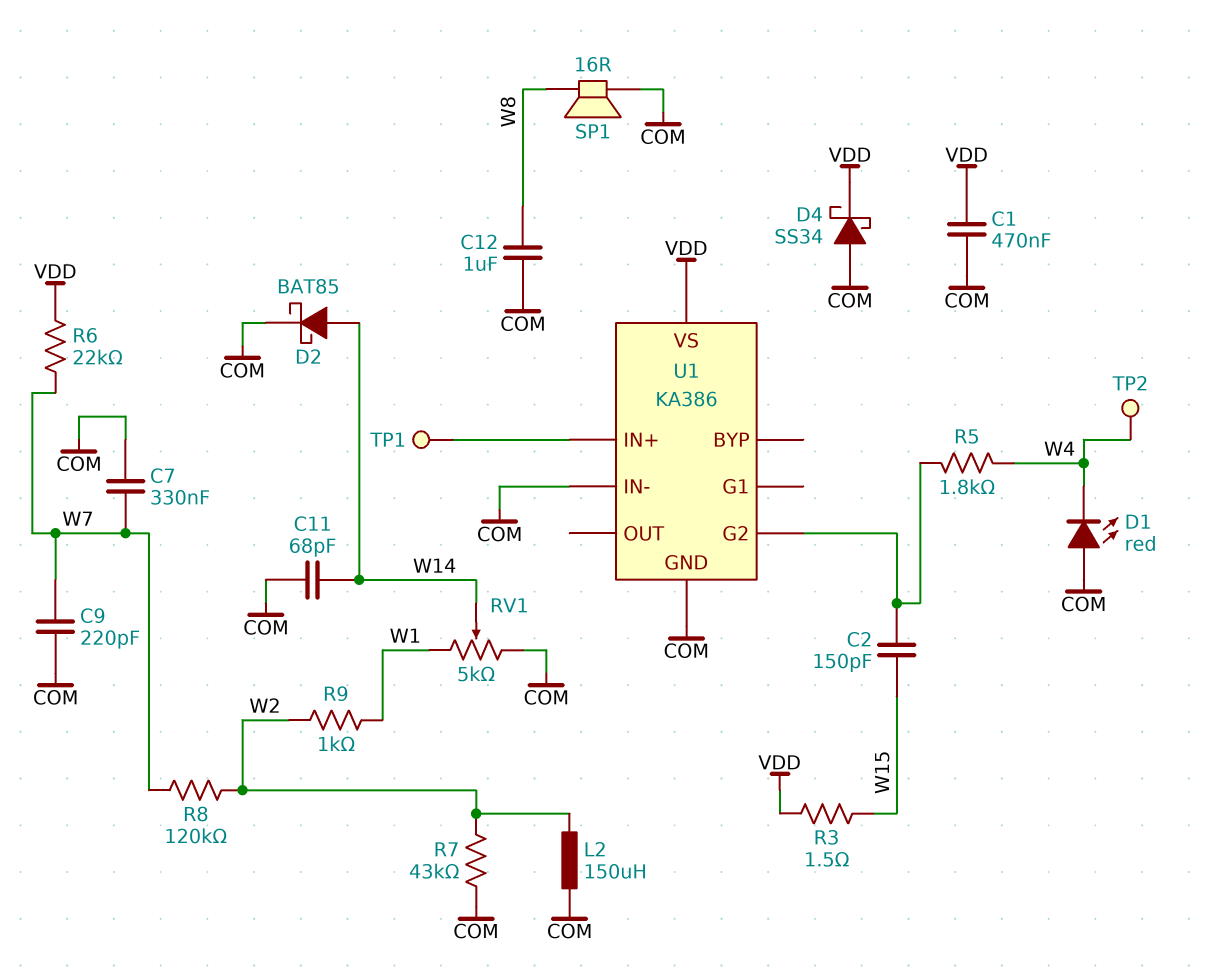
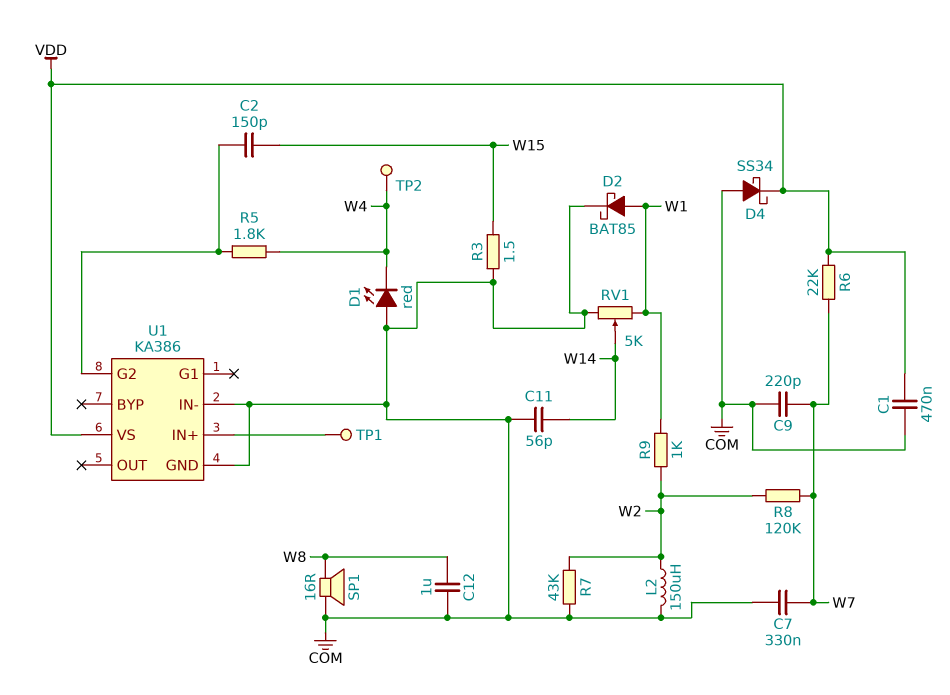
C11: 68pF (COM, W14) -> 56pF (COM, W14)
D2: schottky BAT85 (A W14, K COM) -> schottky BAT85 (A W1, K COM)
R3: 1.5 (VDD, W15) -> 1.5 (COM, W15)

